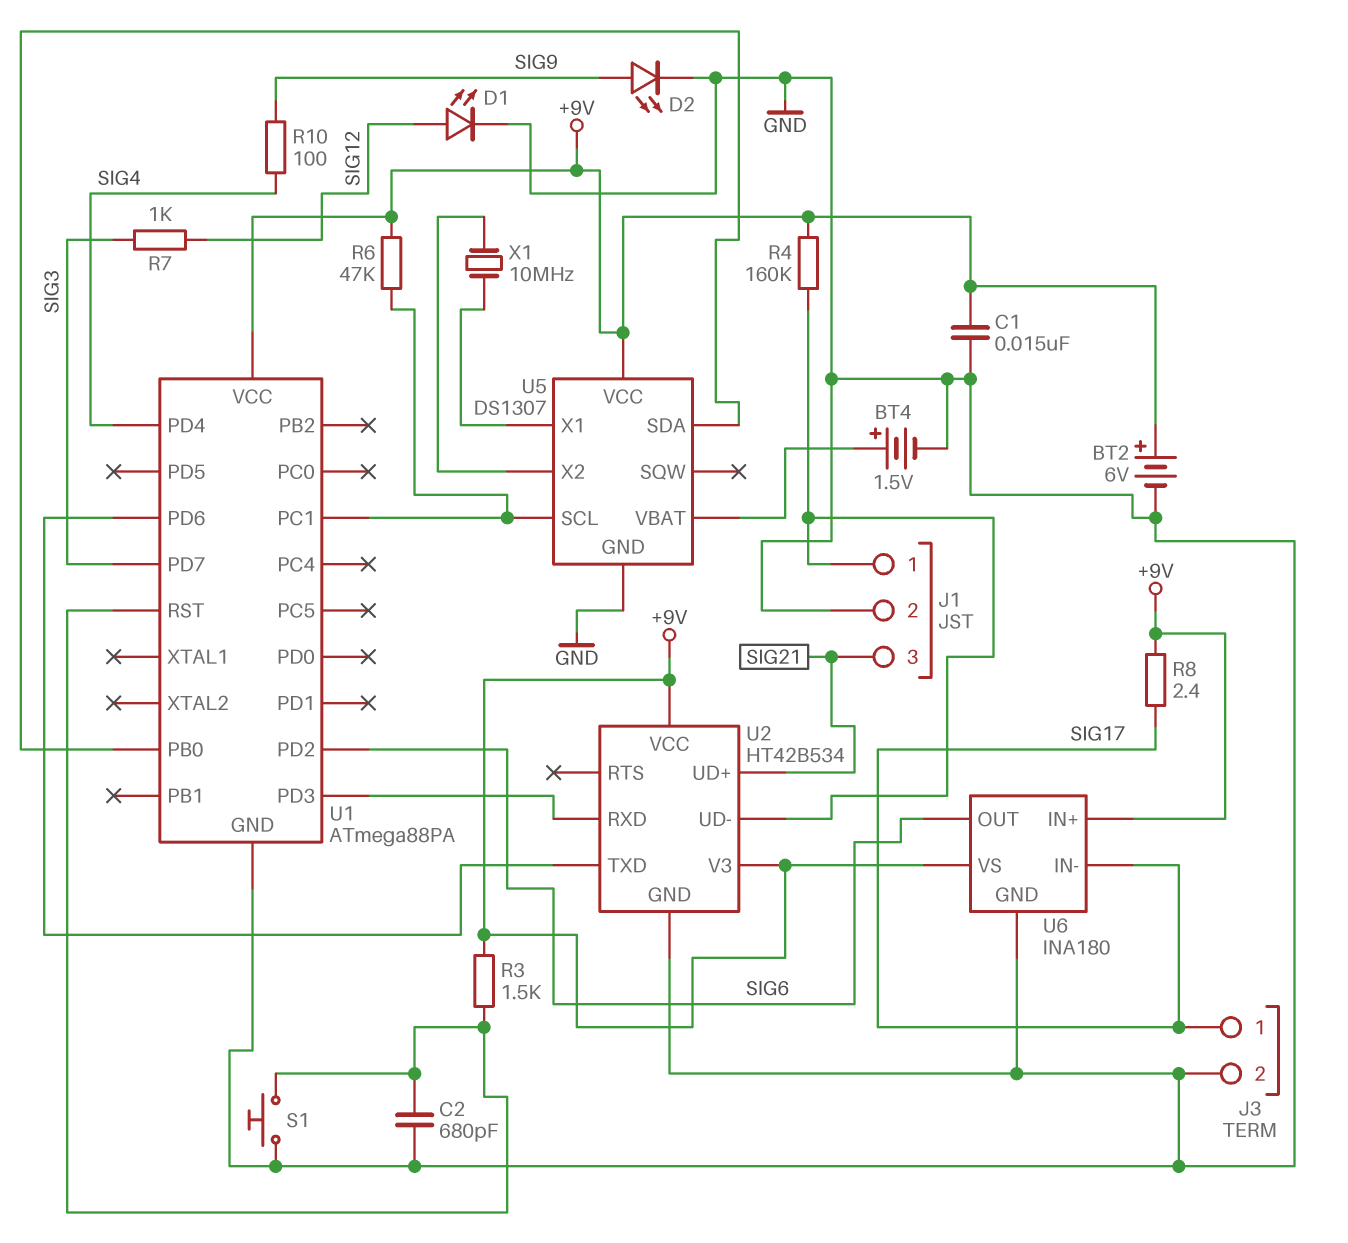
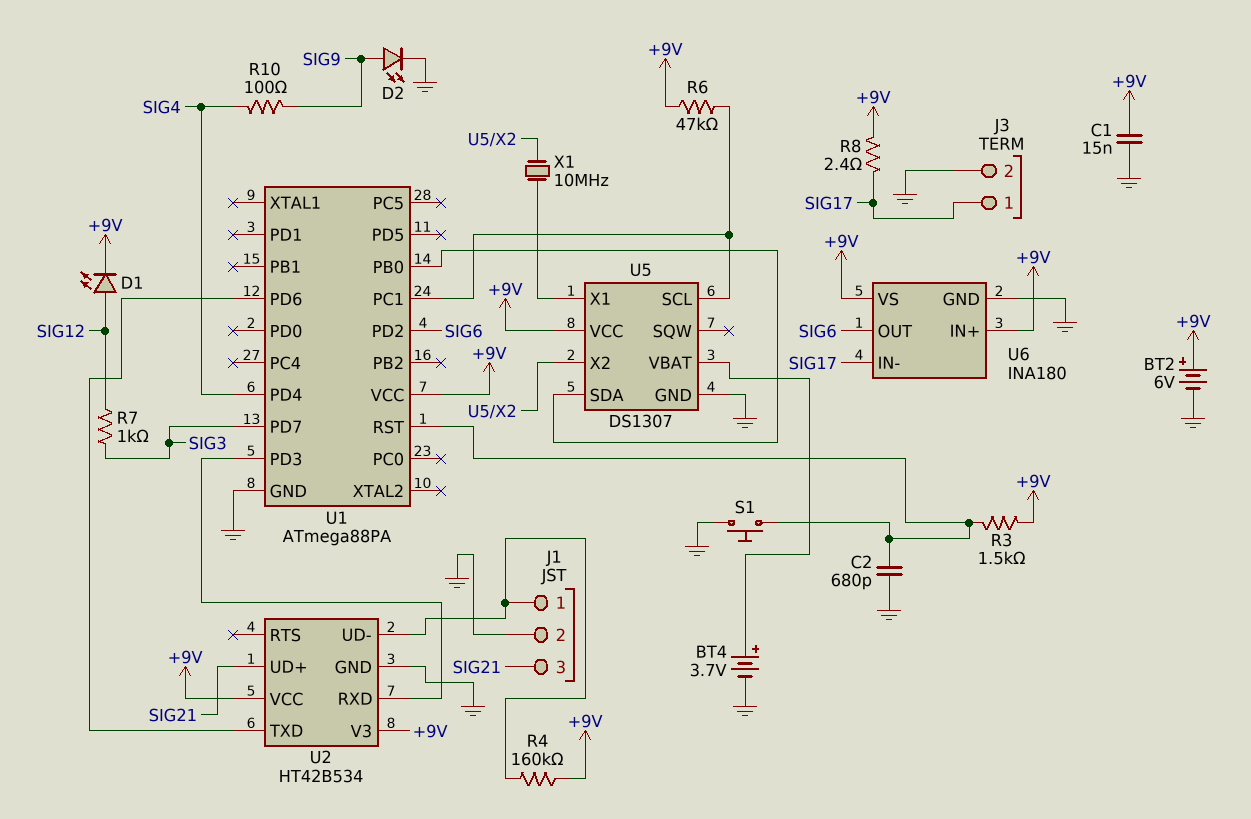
BT4: 1.5V (plus U5/VBAT, minus GND) -> 3.7V (plus U5/VBAT, minus GND)
D1: LED (A SIG12, K GND) -> LED (A SIG12, K +9V)

